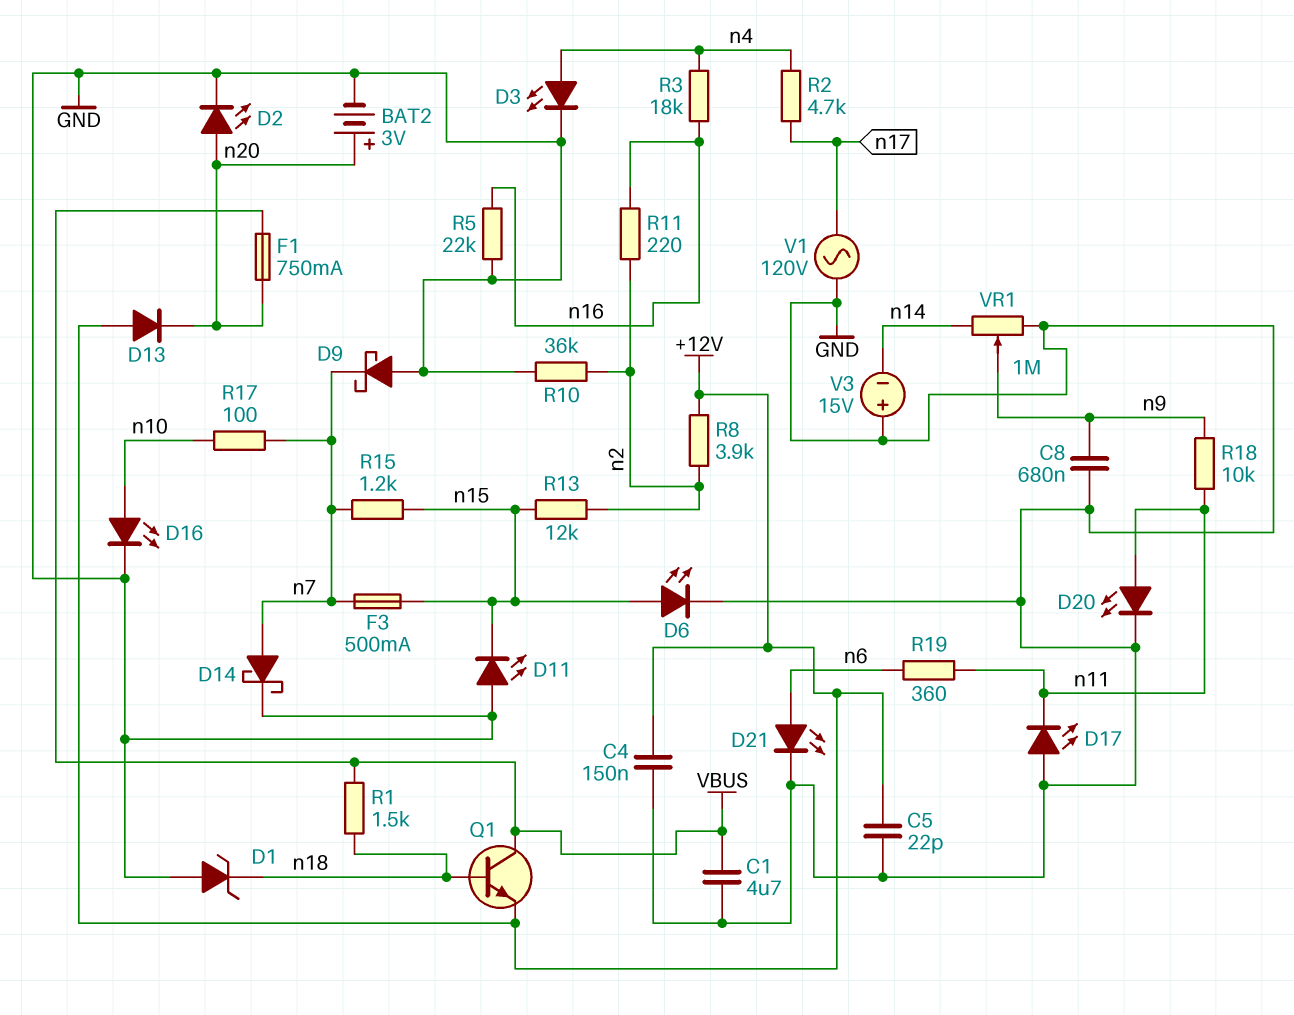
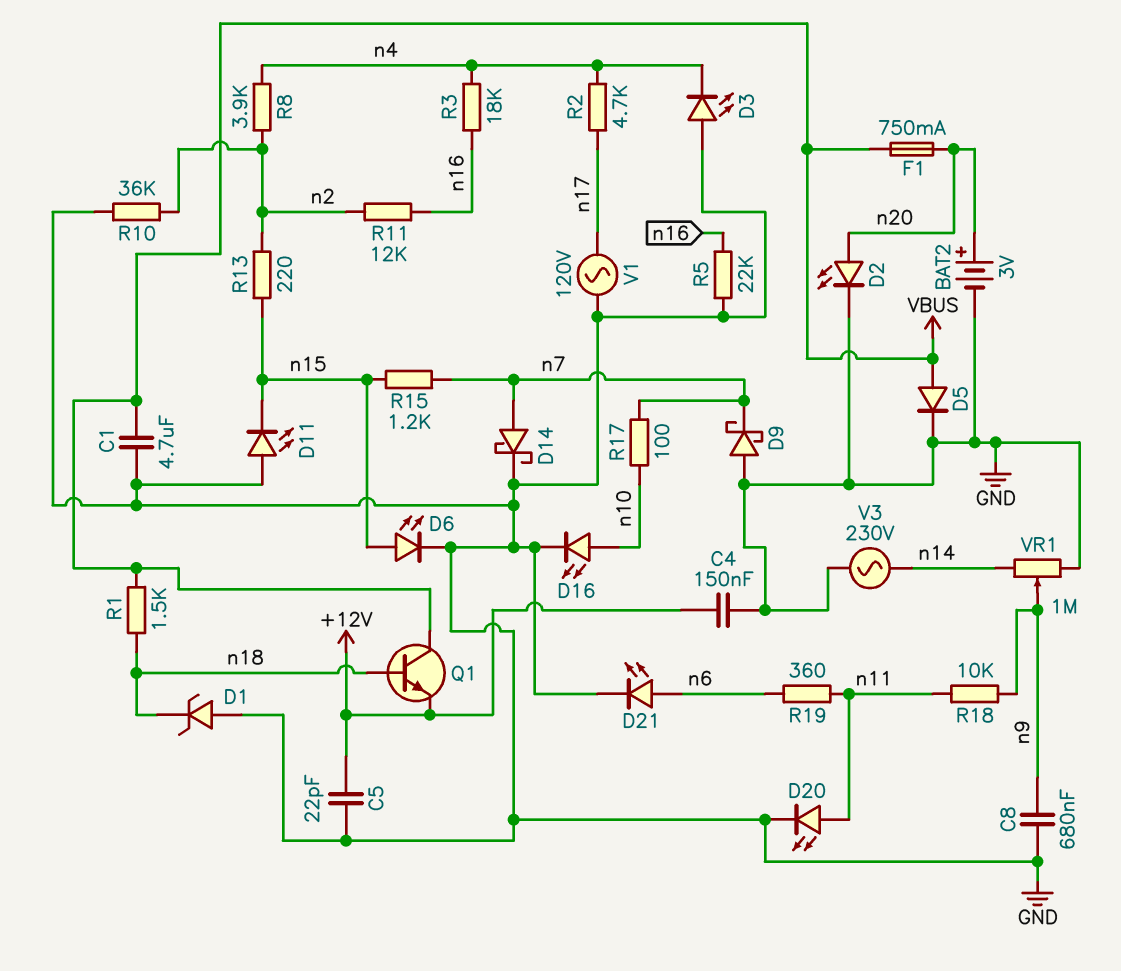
D3: LED (A n4, K GND) -> LED (A GND, K n4)
D5: none -> diode (A VBUS, K GND)
D13: diode (A +12V, K n20) -> none
D17: LED (A GND, K n11) -> none
F3: 500mA (n7, n15) -> none
R8: 3.9k (+12V, n2) -> 3.9k (n2, n4)
R11: 220 (n2, n16) -> 12k (n2, n16)
R13: 12k (n2, n15) -> 220 (n2, n15)
V3: 15V (plus GND, minus n14) -> AC 230V (GND, n14)

